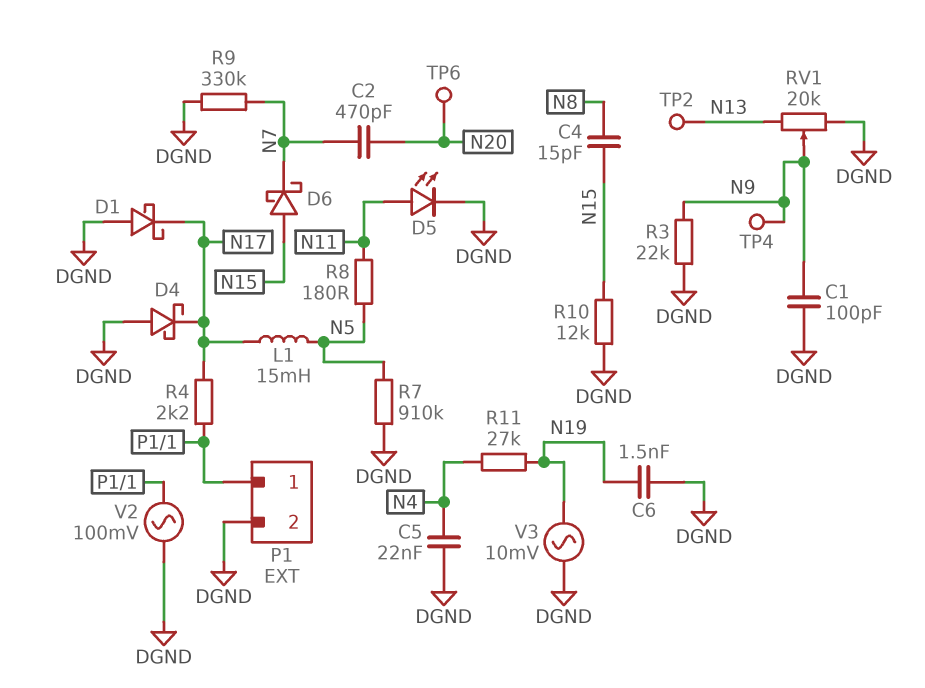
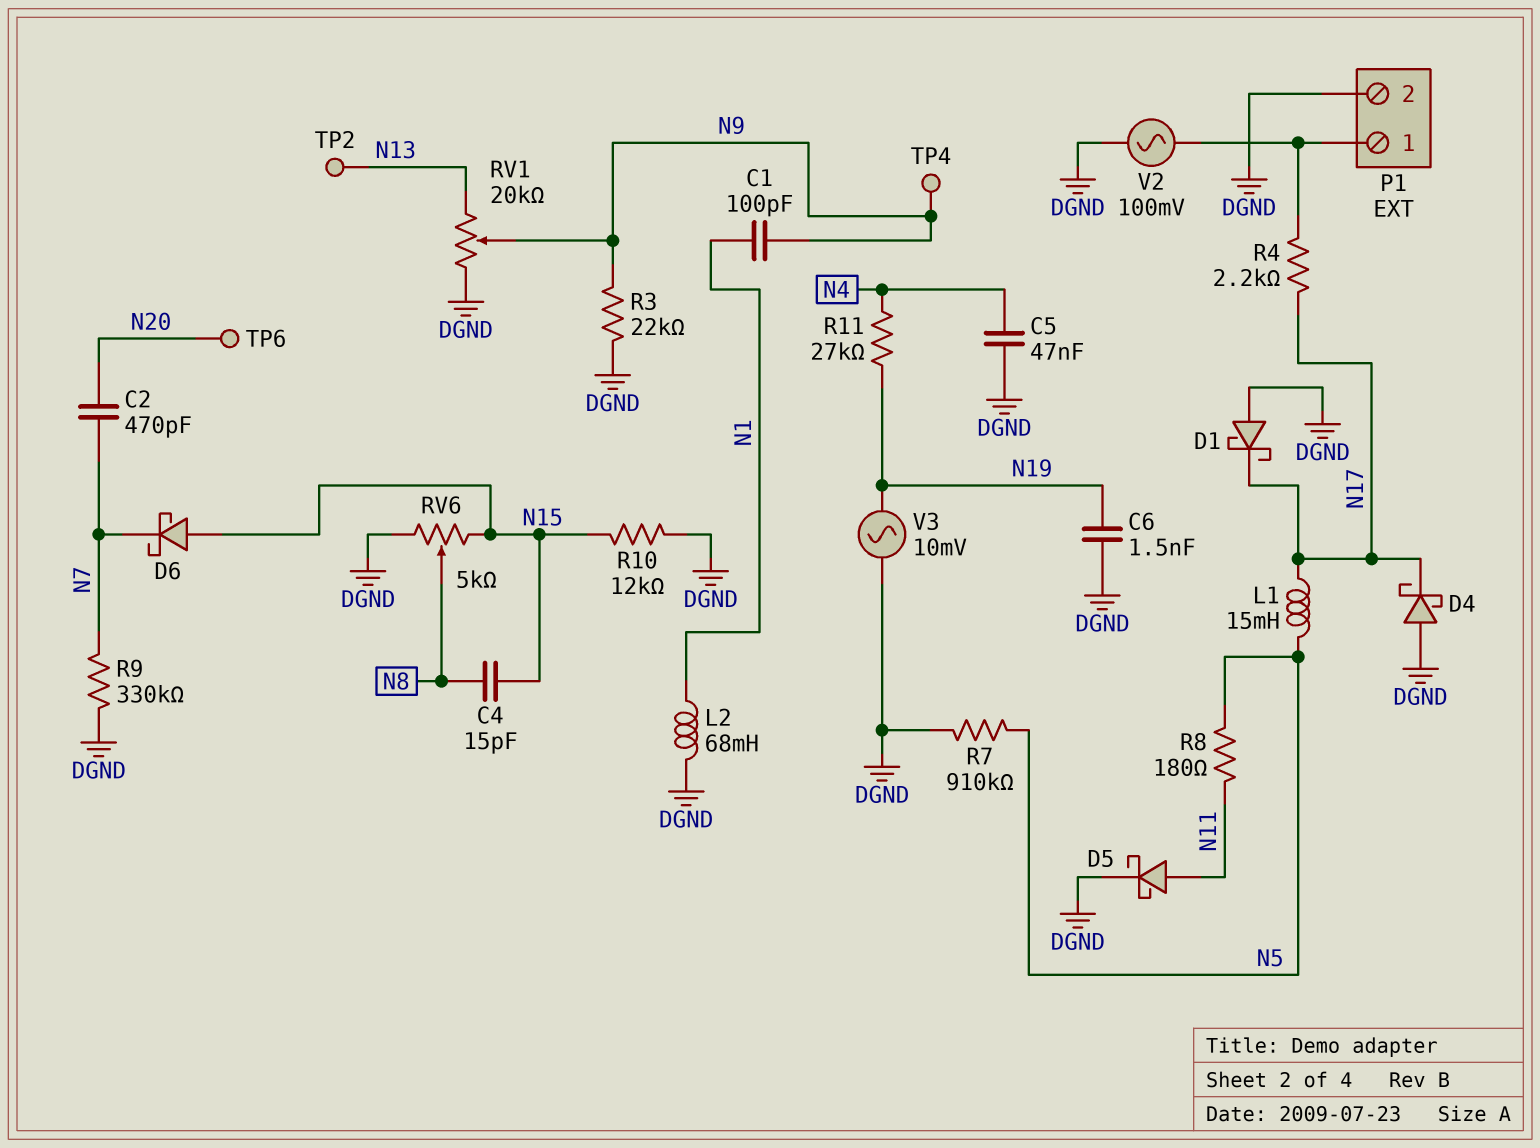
C1: 100pF (DGND, N9) -> 100pF (N1, N9)
C5: 22nF (DGND, N4) -> 47nF (DGND, N4)
D5: LED (A N11, K DGND) -> schottky (A N11, K DGND)
L2: none -> 68mH (DGND, N1)
RV6: none -> 5k (DGND, N15, wiper N8)

